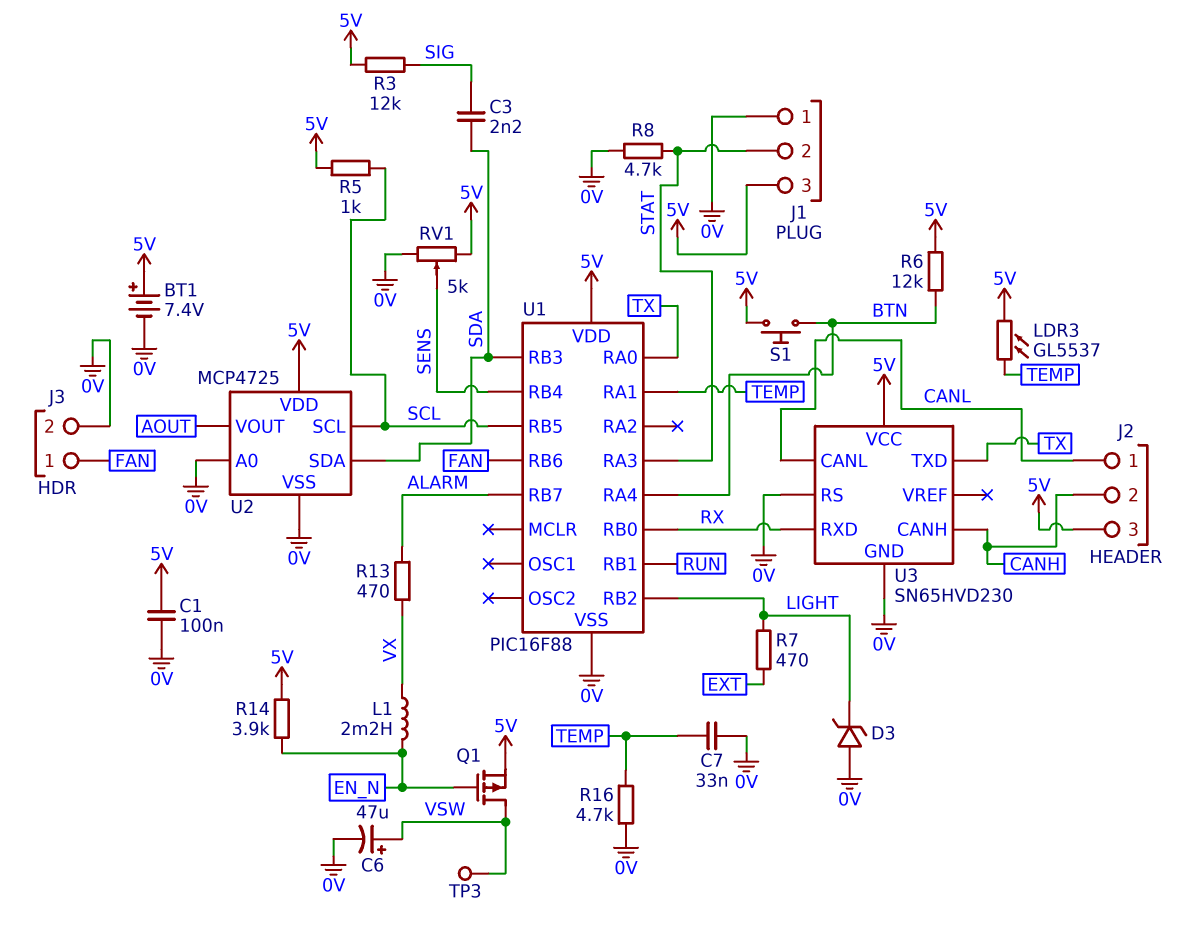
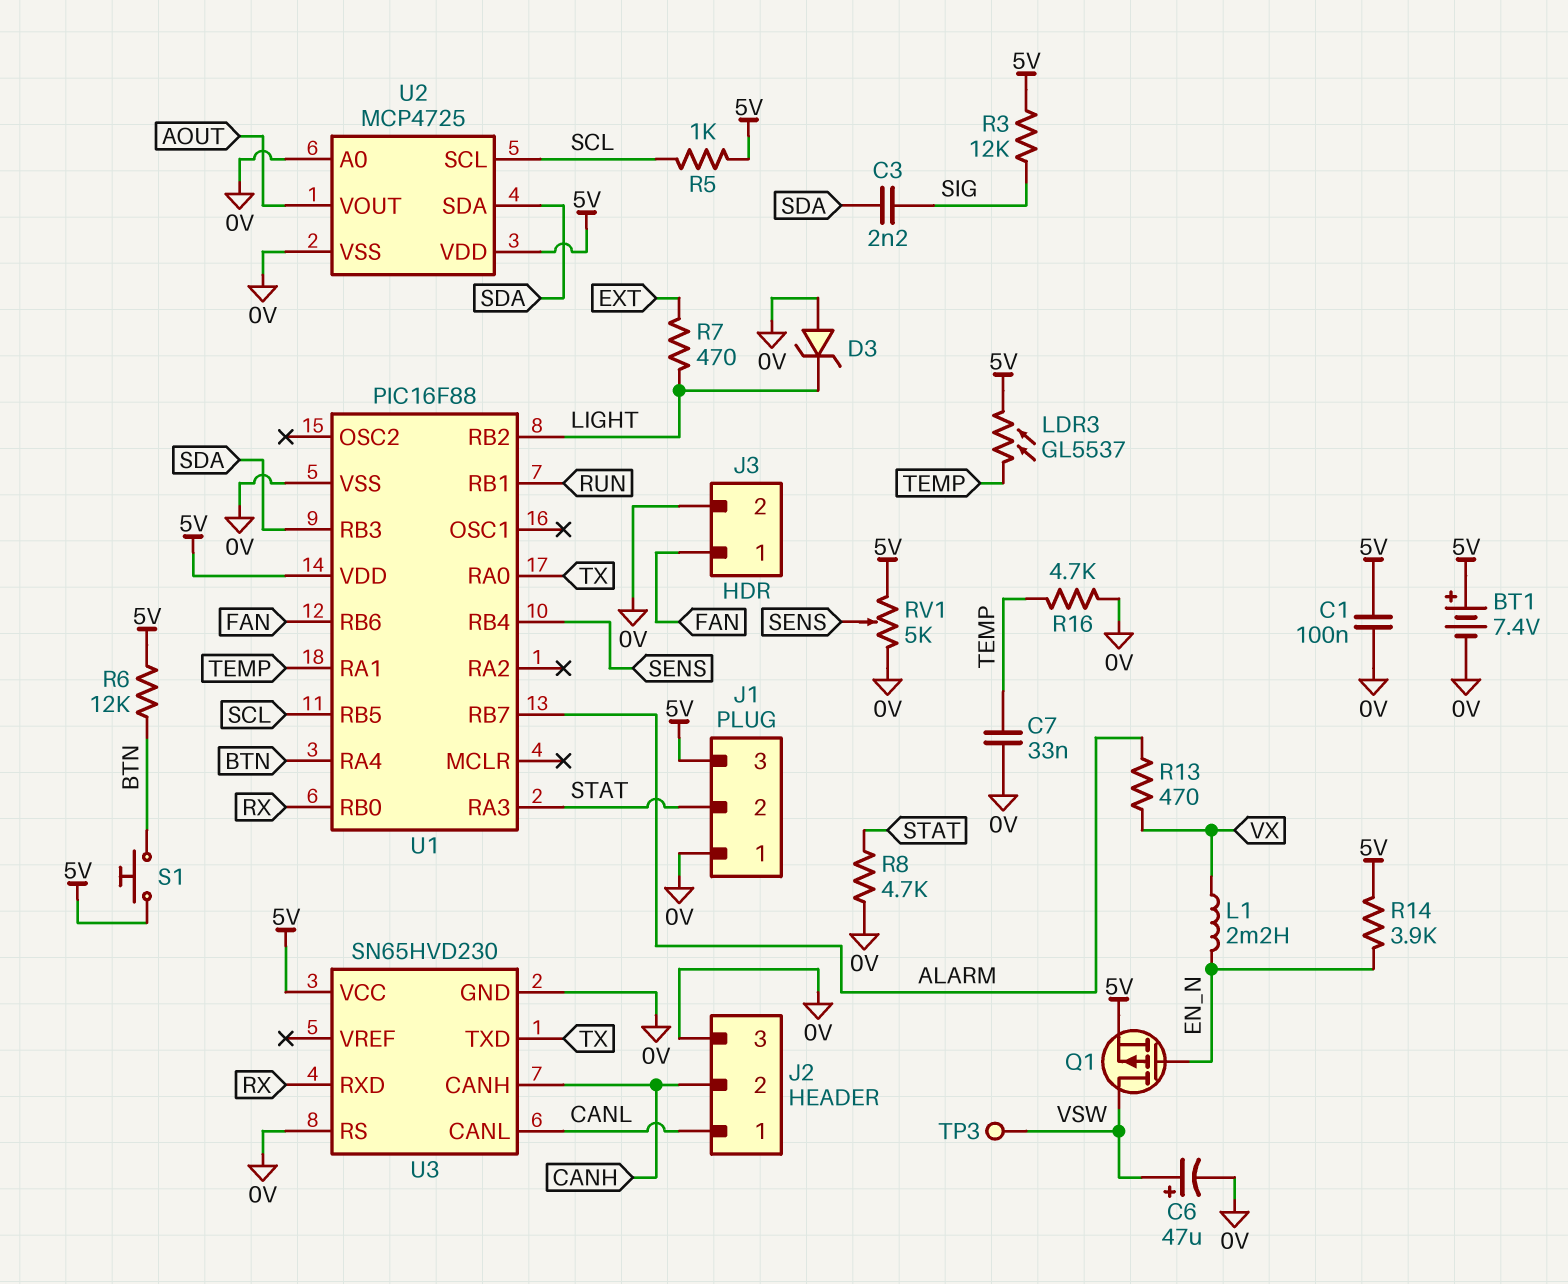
J2 pin 3: 5V -> 0V

